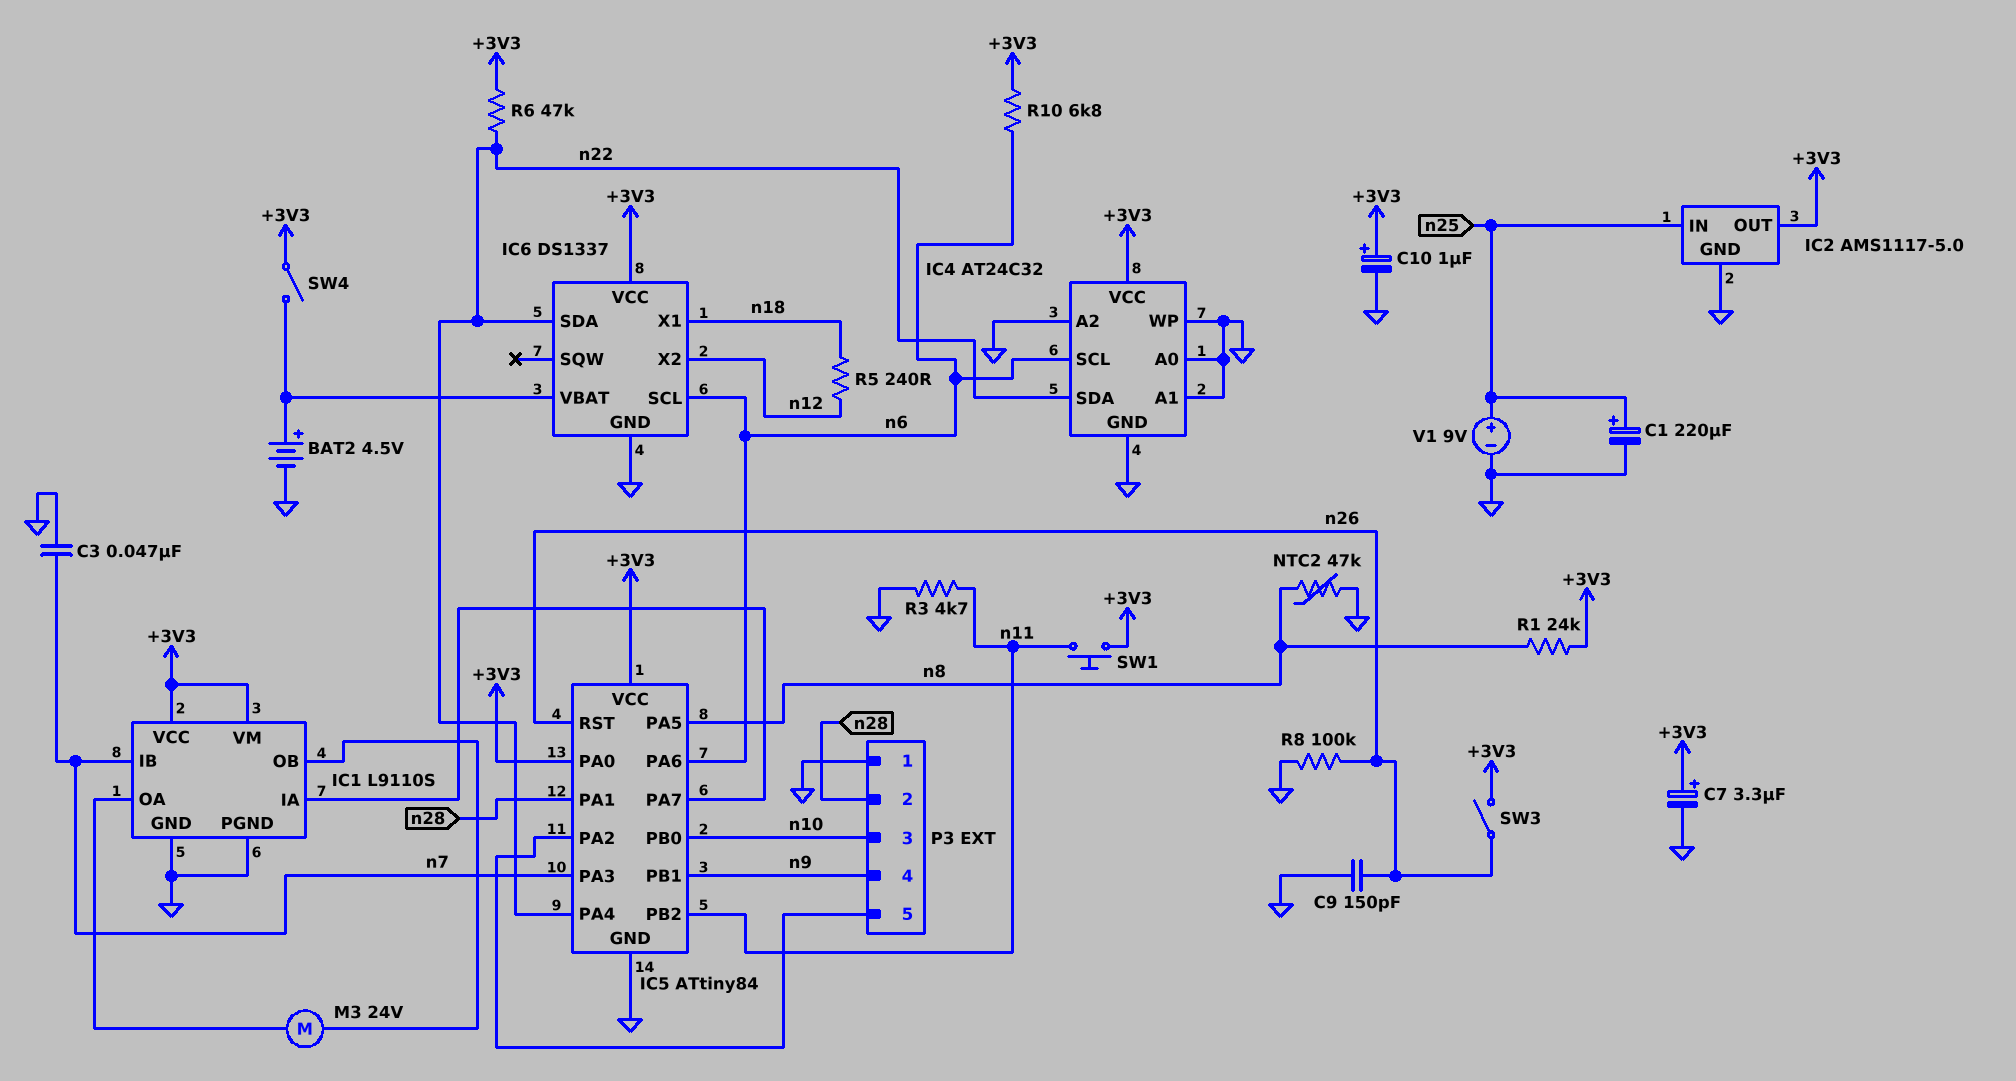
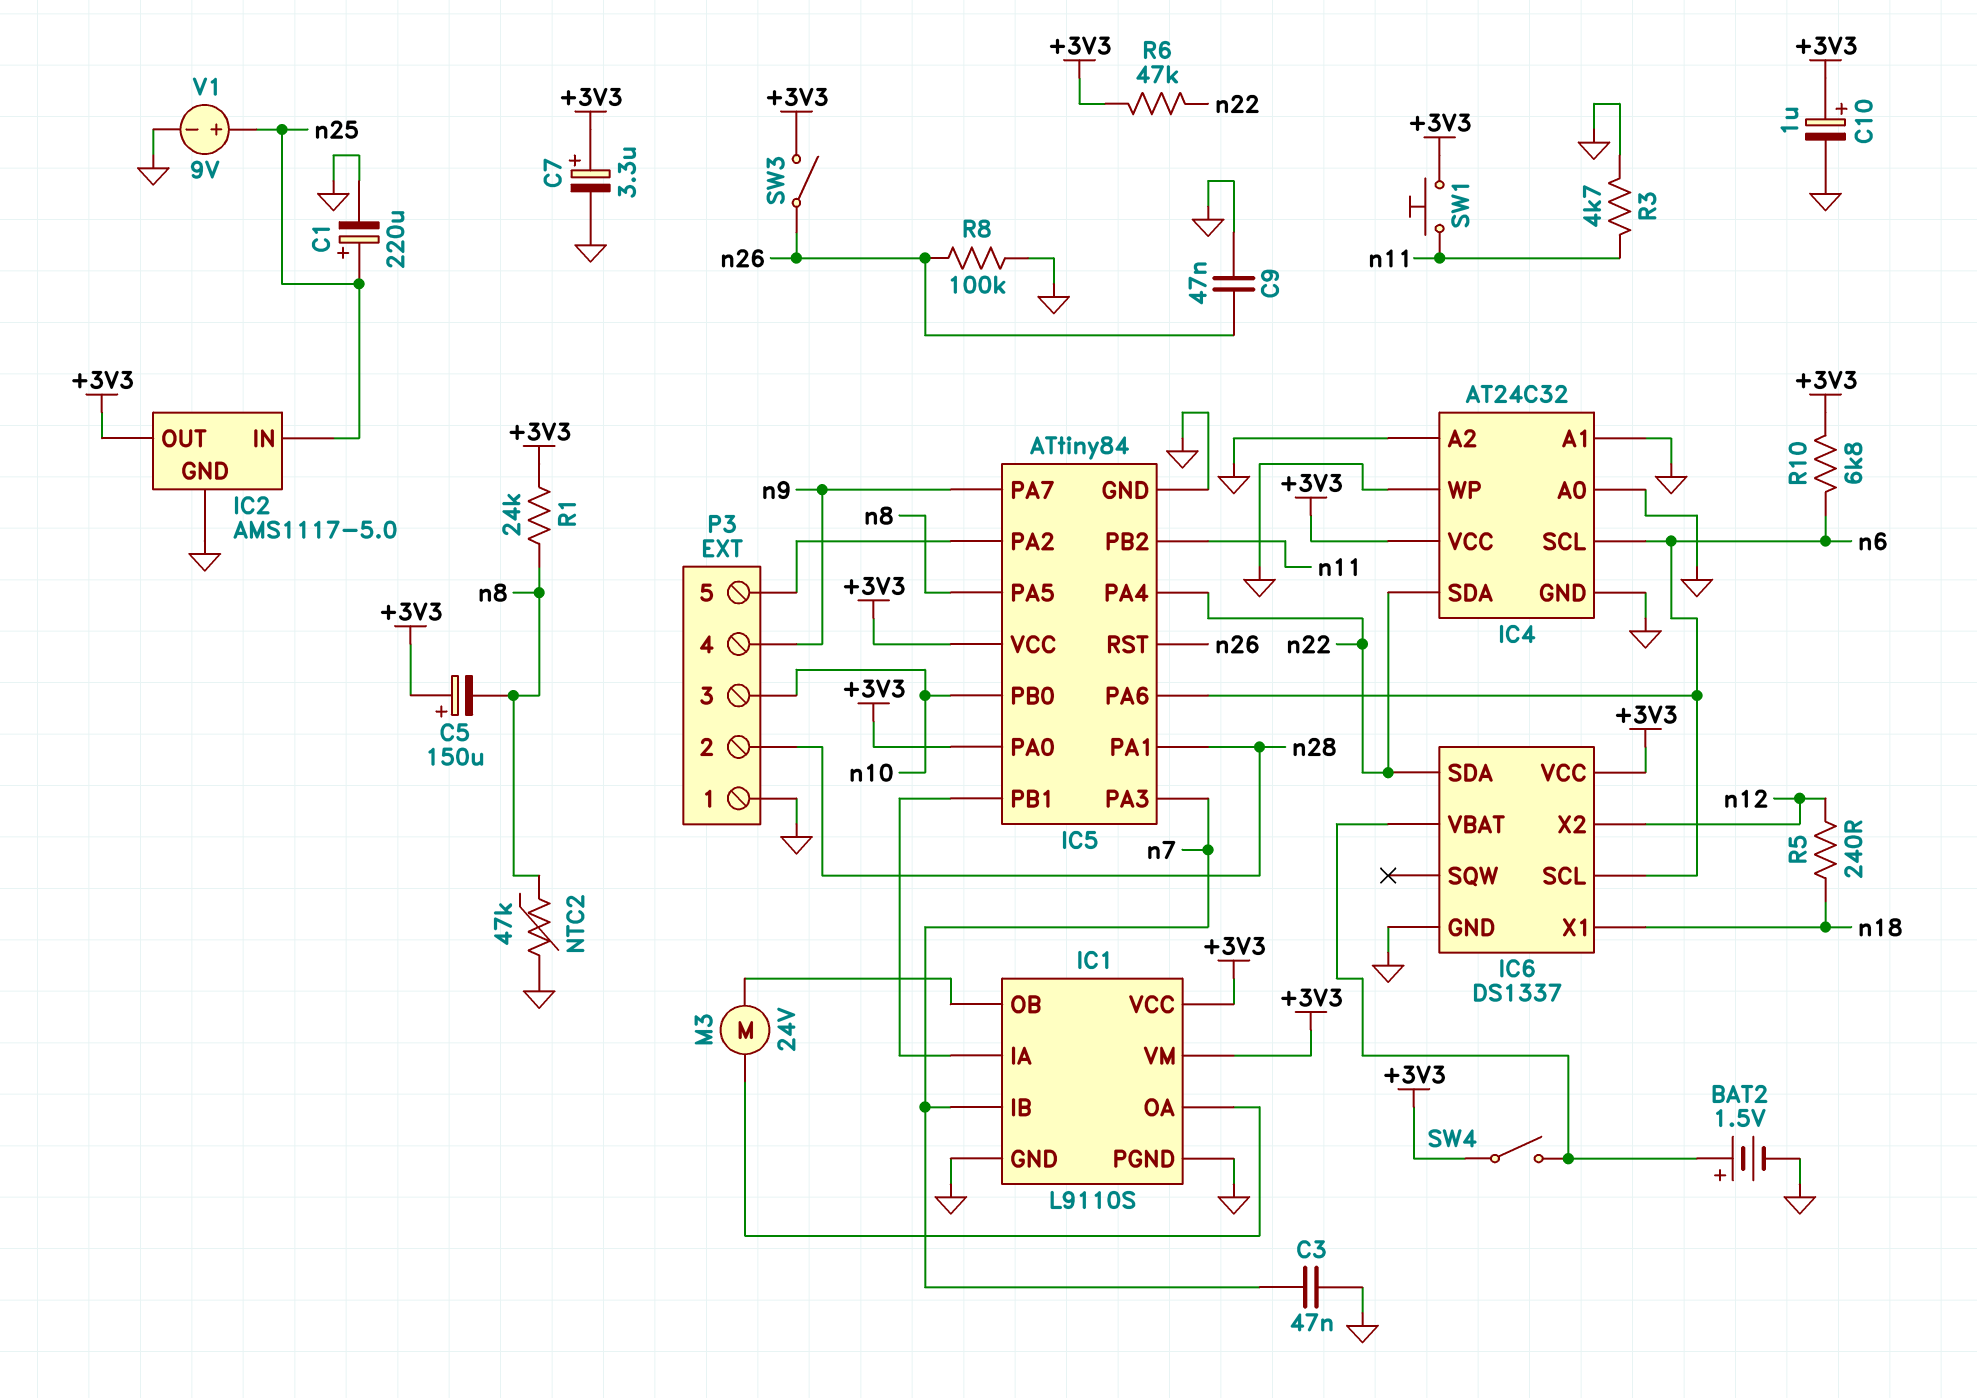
BAT2: 4.5V (plus IC6/VBAT, minus GND) -> 1.5V (plus IC6/VBAT, minus GND)
C5: none -> 150uF (plus +3V3, minus n8)
C9: 150pF (GND, n26) -> 47nF (GND, n26)
IC5 pin PA7: IC1/IA -> n9
IC5 pin PB1: n9 -> IC1/IA

